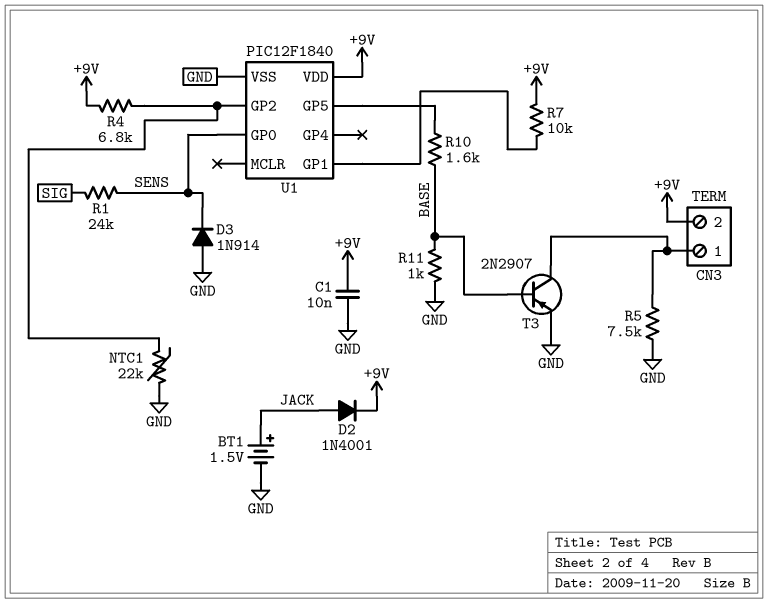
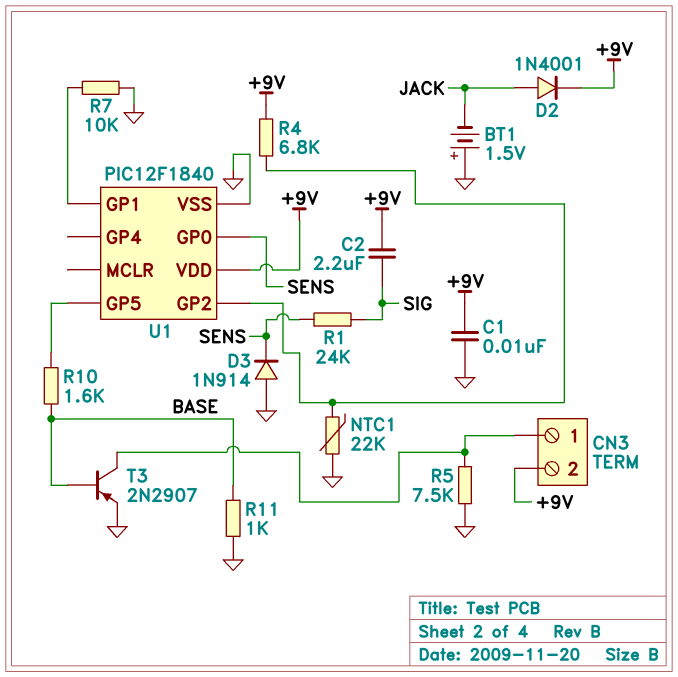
BT1: 1.5V (plus JACK, minus GND) -> 1.5V (plus GND, minus JACK)
C2: none -> 2.2uF (+9V, SIG)
R7: 10k (+9V, U1/GP1) -> 10k (GND, U1/GP1)

